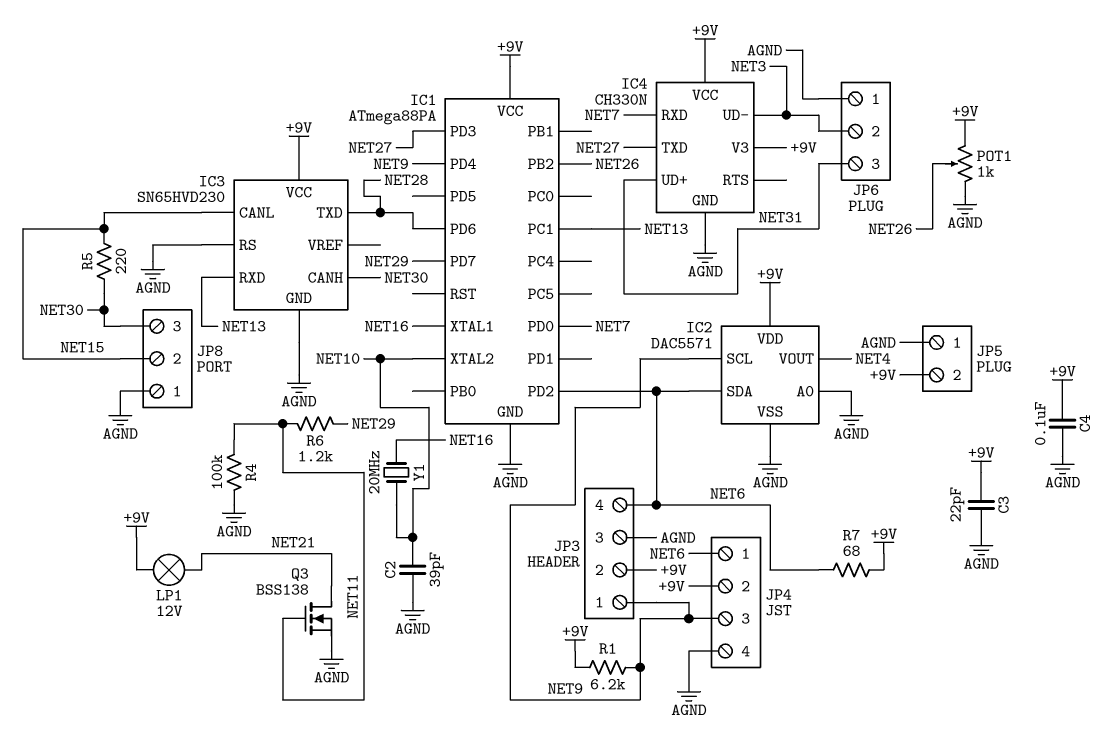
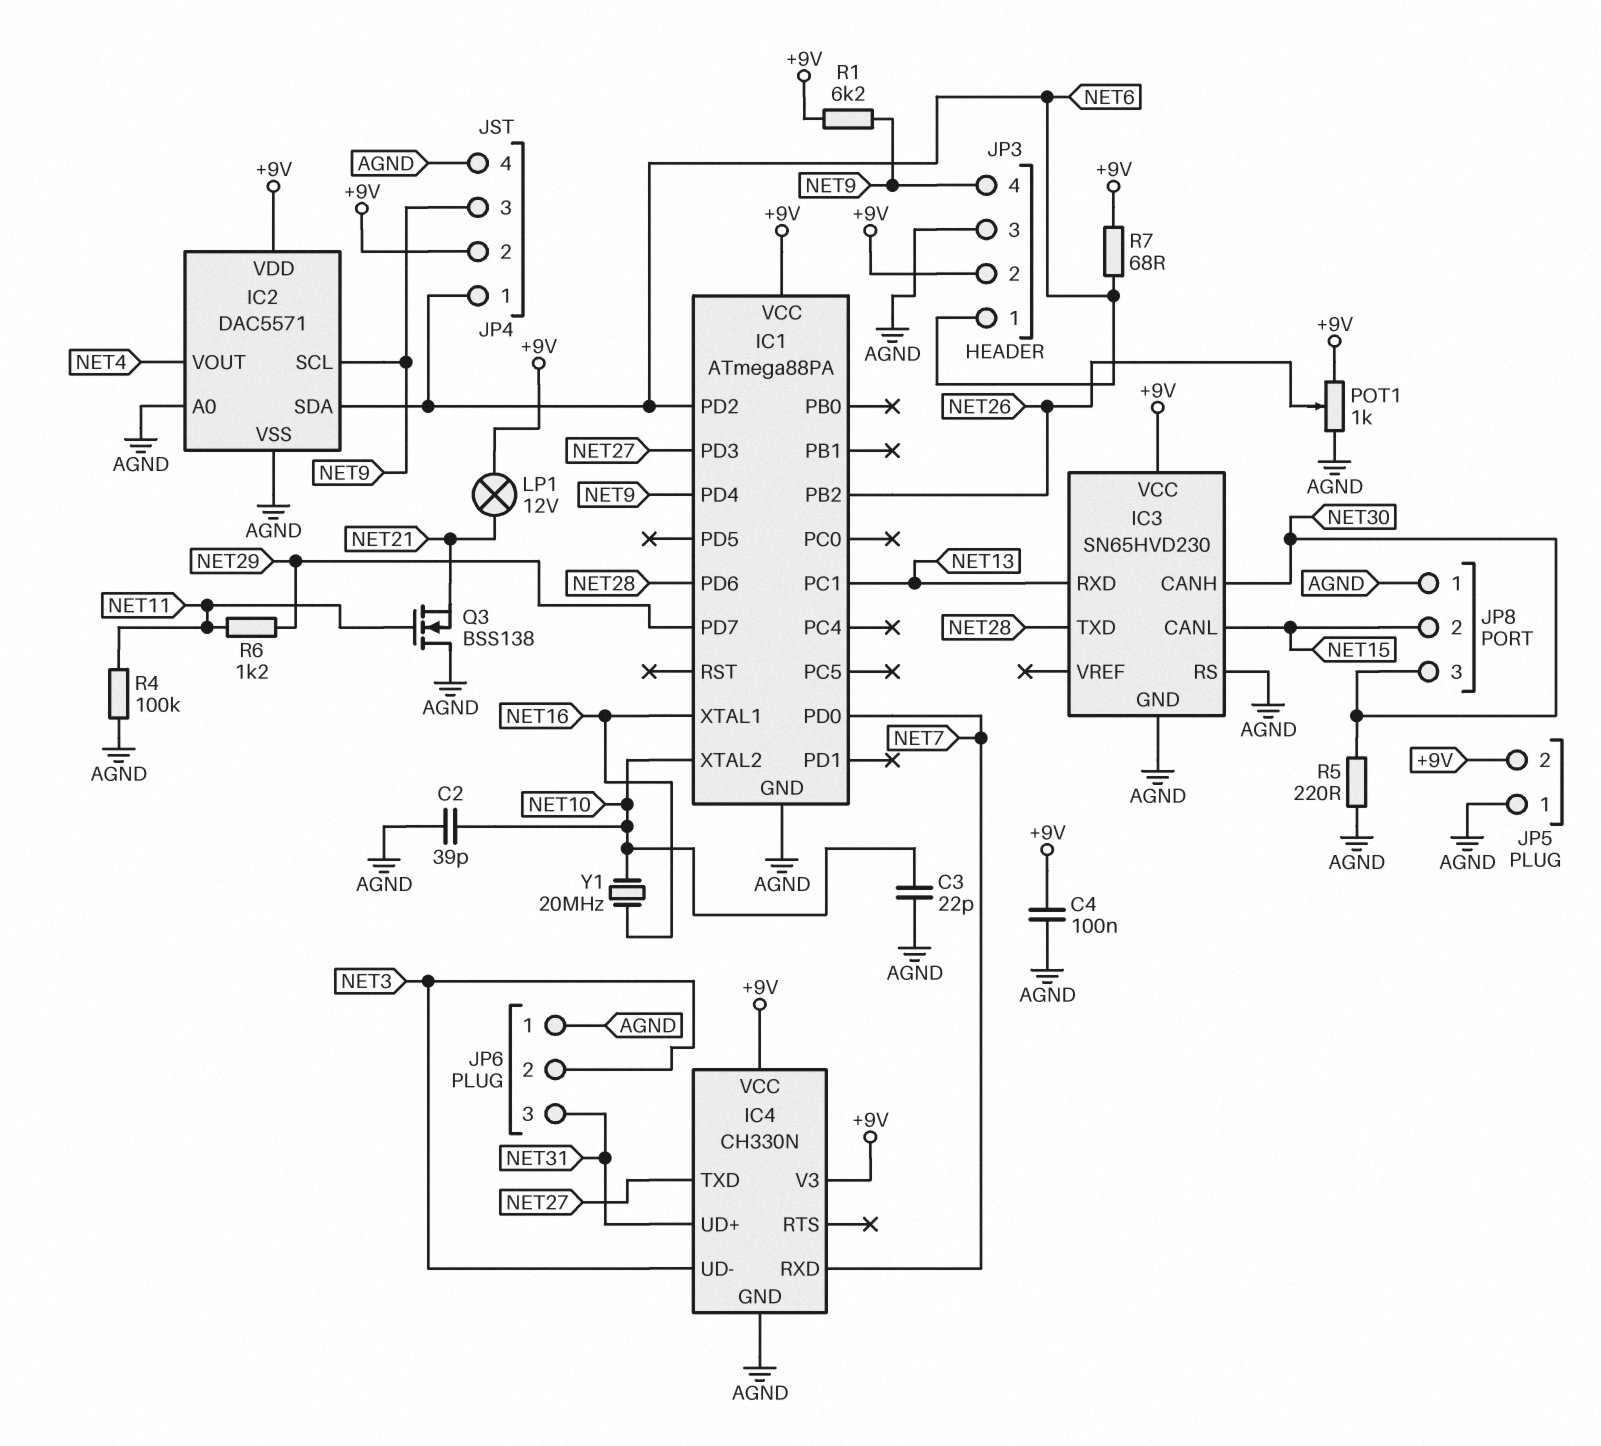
C3: 22pF (+9V, AGND) -> 22pF (AGND, NET10)
JP3 pin 1: NET9 -> NET6
JP3 pin 4: NET6 -> NET9
Q3: NMOS BSS138 (G NET11, D NET21, S AGND) -> NMOS BSS138 (G NET11, D AGND, S NET21)
R5: 220 (NET15, NET30) -> 220 (AGND, NET30)

